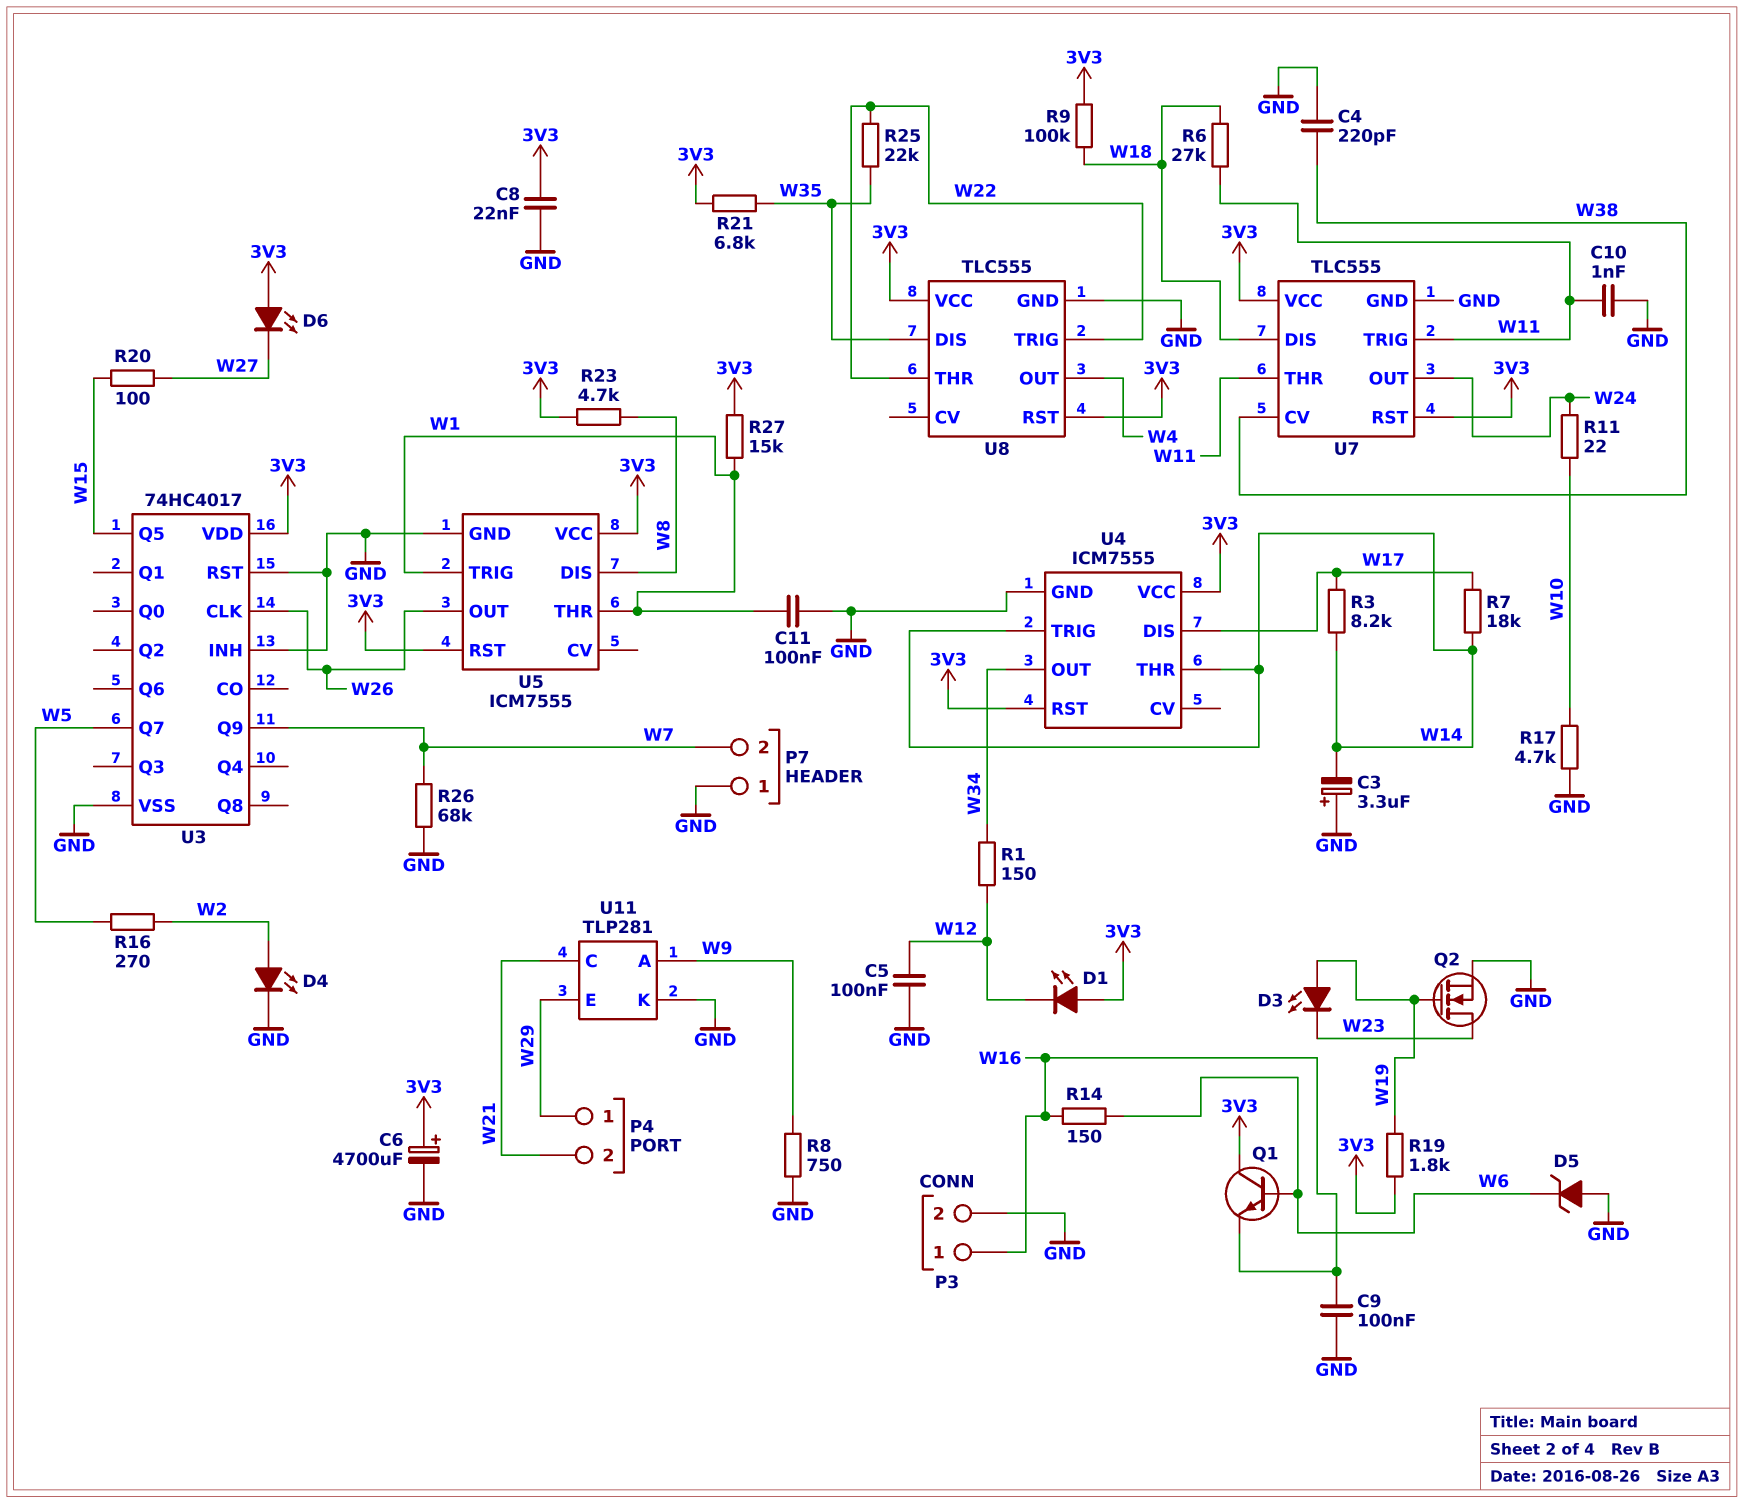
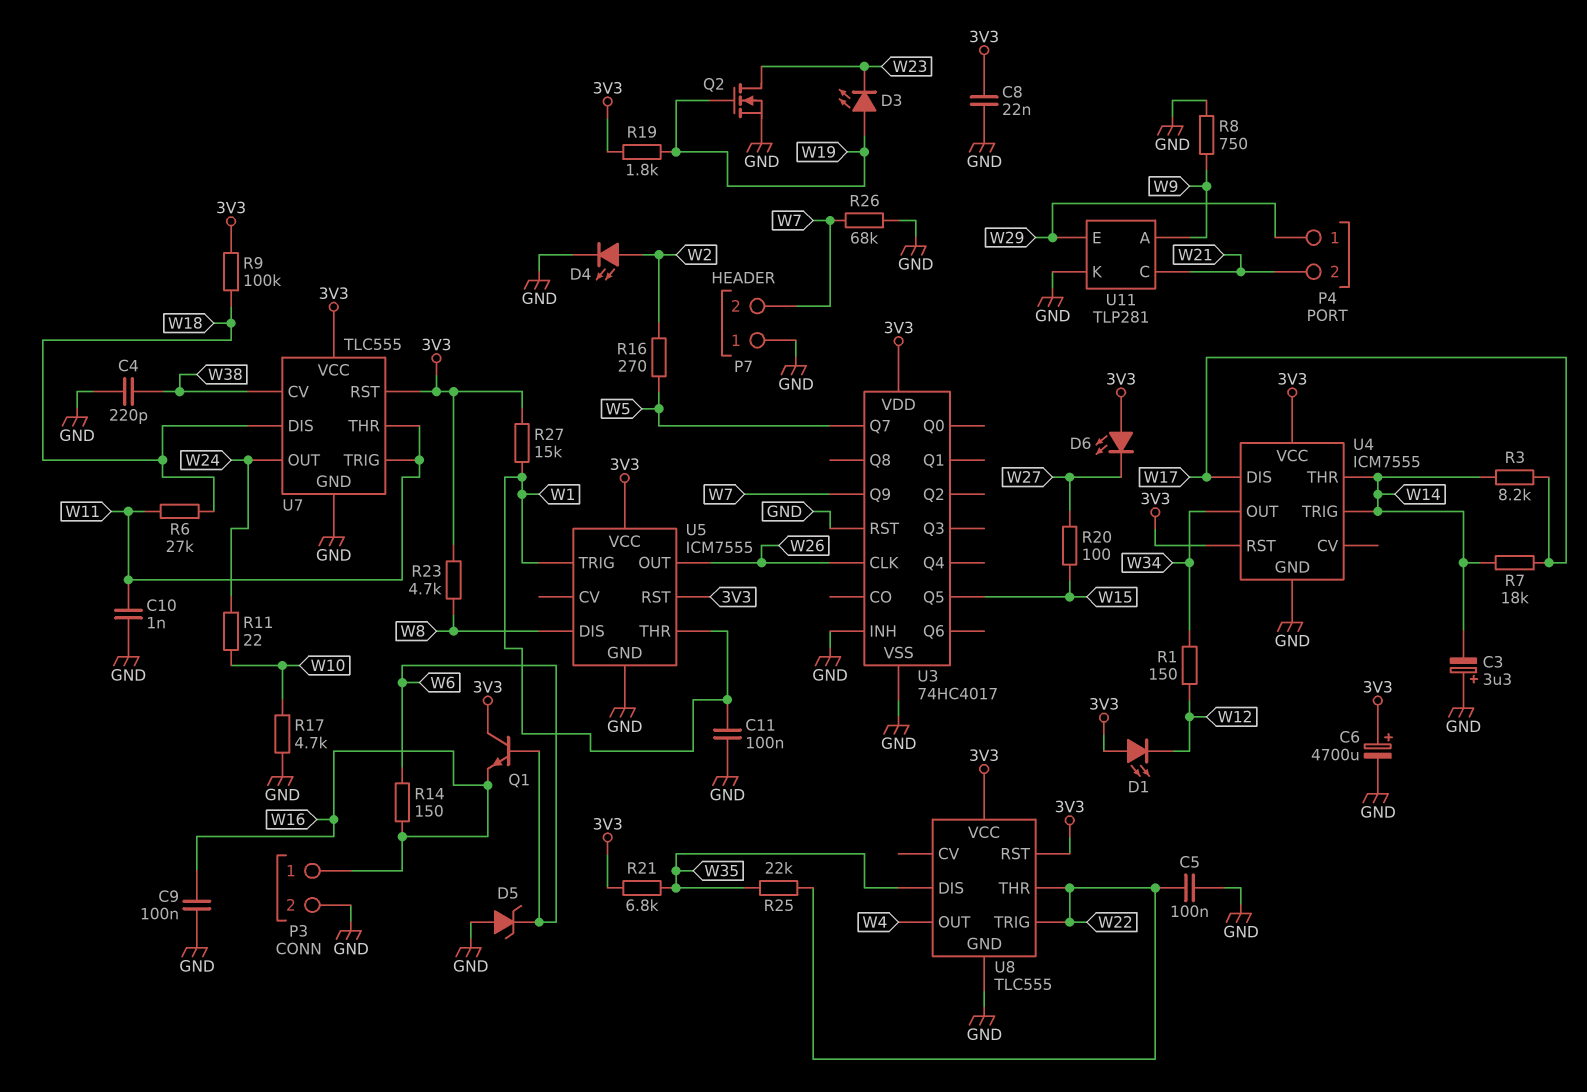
C5: 100nF (GND, W12) -> 100nF (GND, W22)

